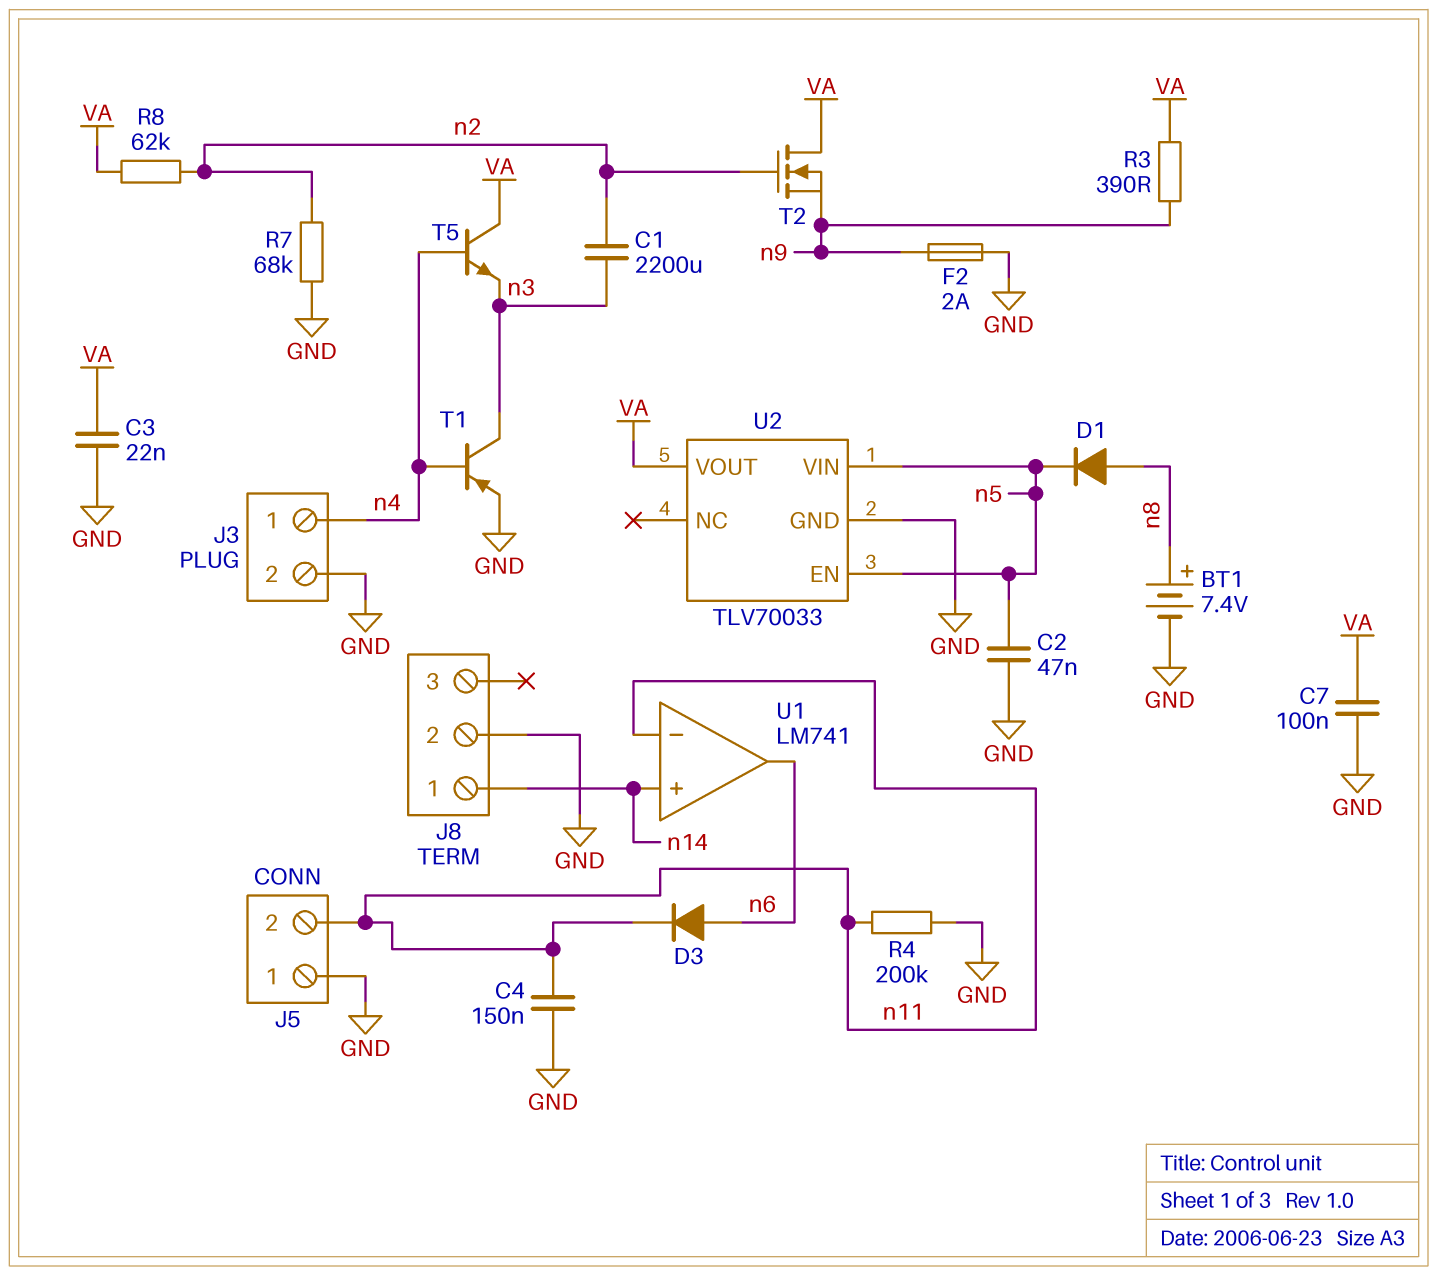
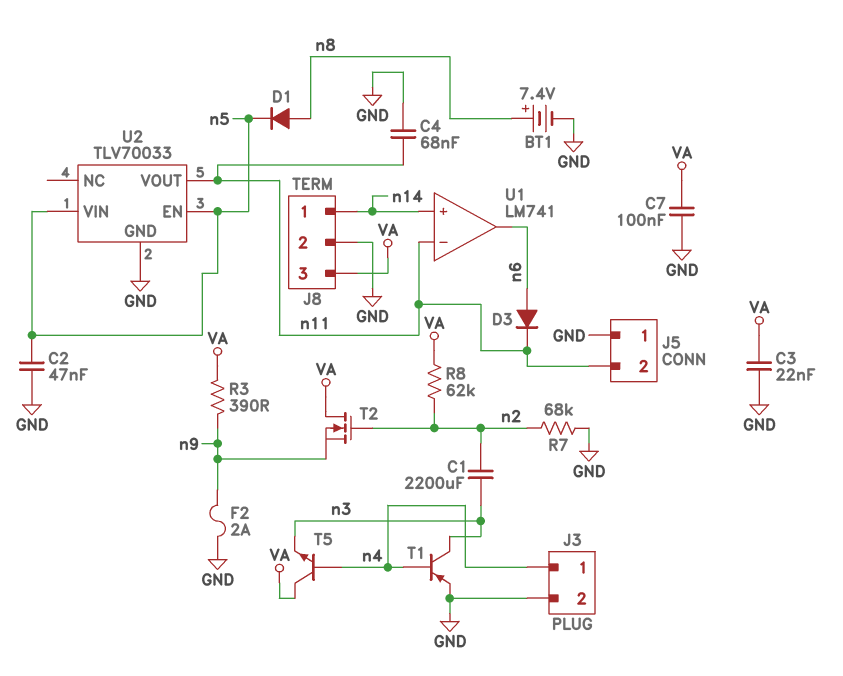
C4: 150nF (GND, n11) -> 68nF (GND, n11)
J8 pin 3: none -> VA
R4: 200k (GND, n11) -> none
U2 pin VOUT: VA -> n11

